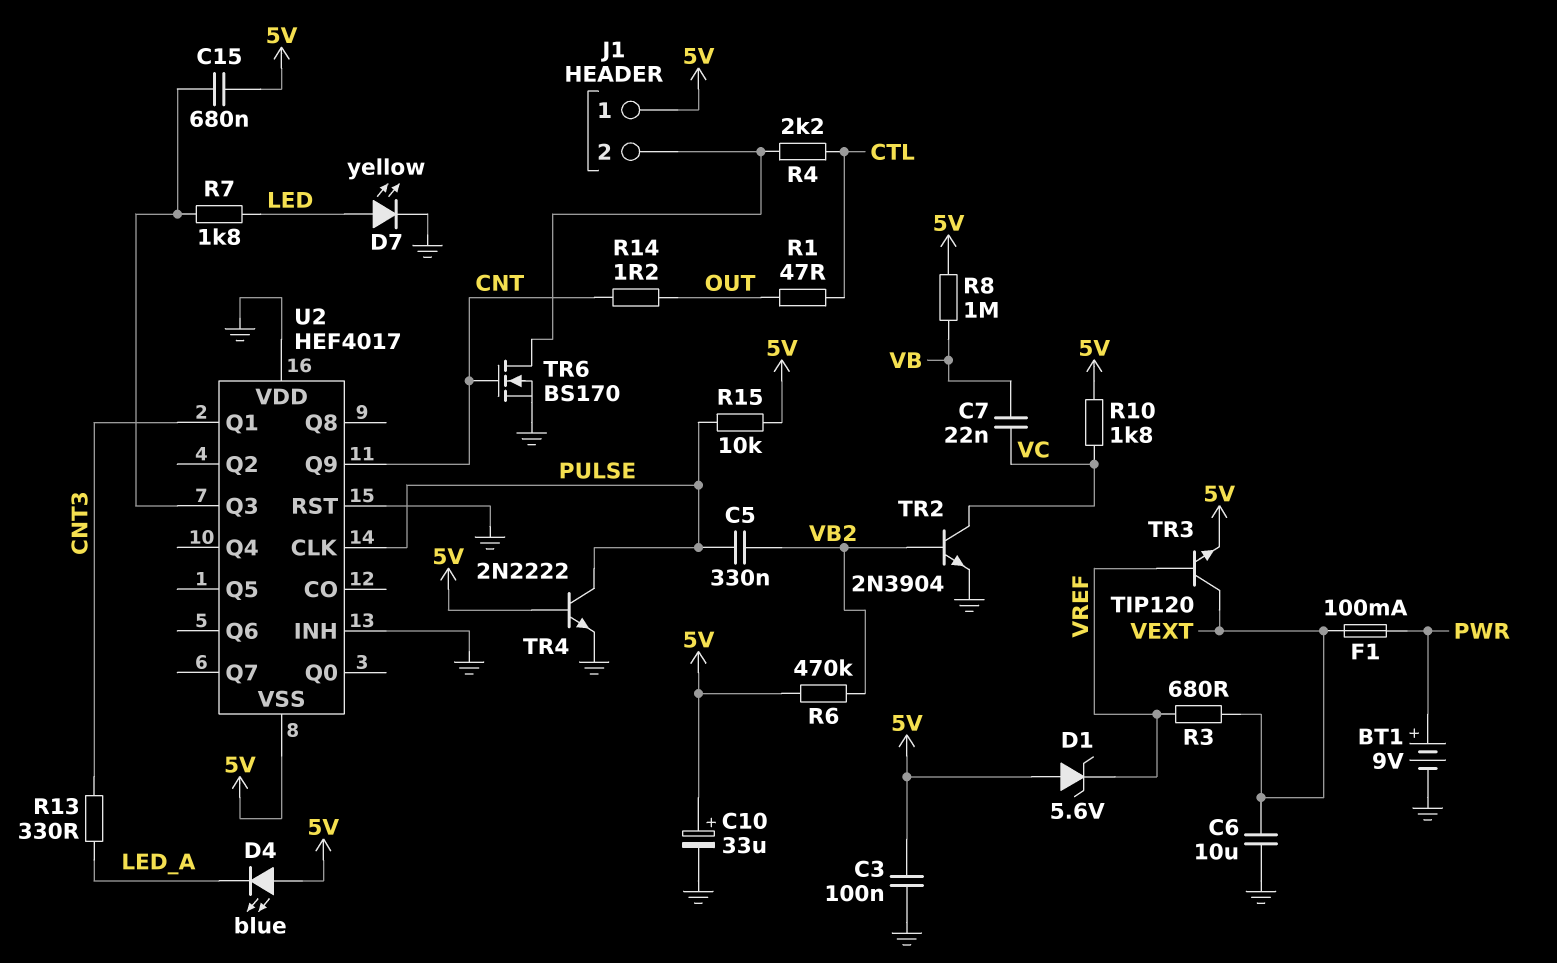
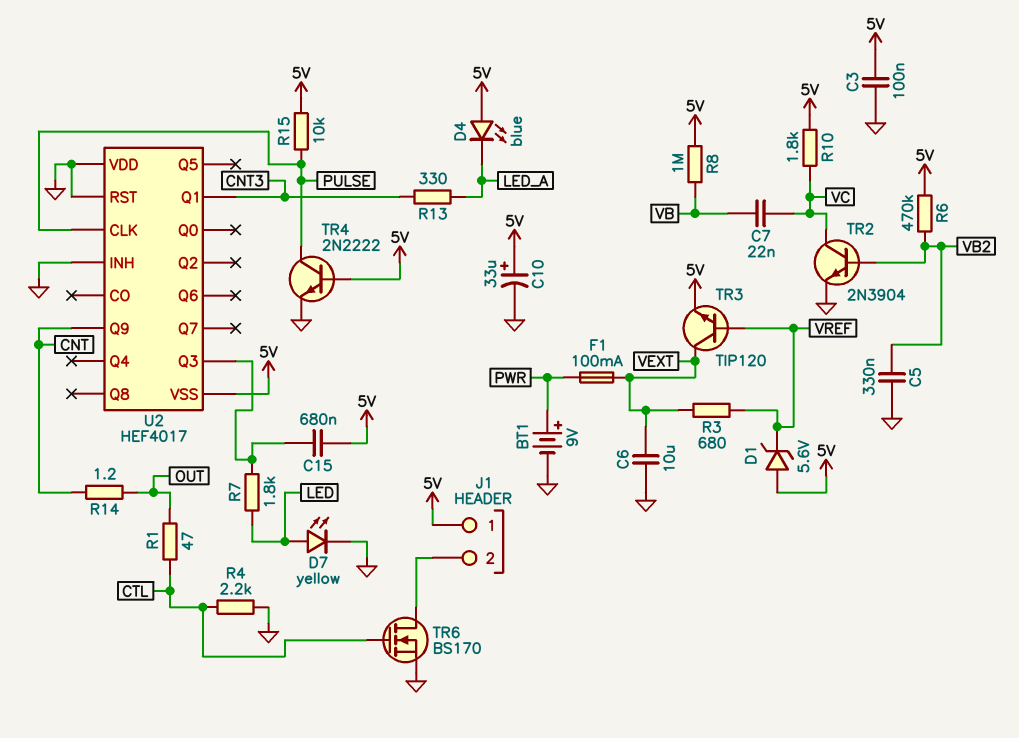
C5: 330nF (PULSE, VB2) -> 330nF (GND, VB2)
R4: 2.2k (CTL, J1/2) -> 2.2k (CTL, GND)
TR6: NMOS BS170 (G CNT, D J1/2, S GND) -> NMOS BS170 (G CTL, D J1/2, S GND)

